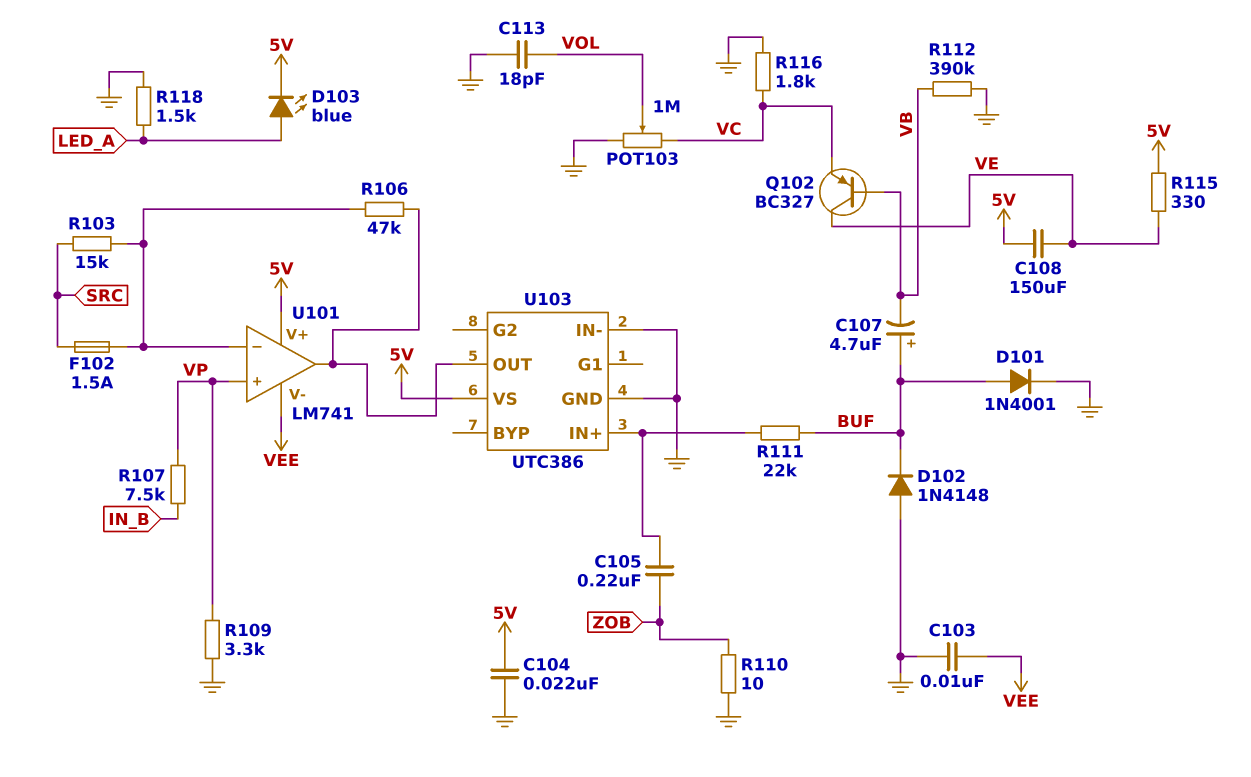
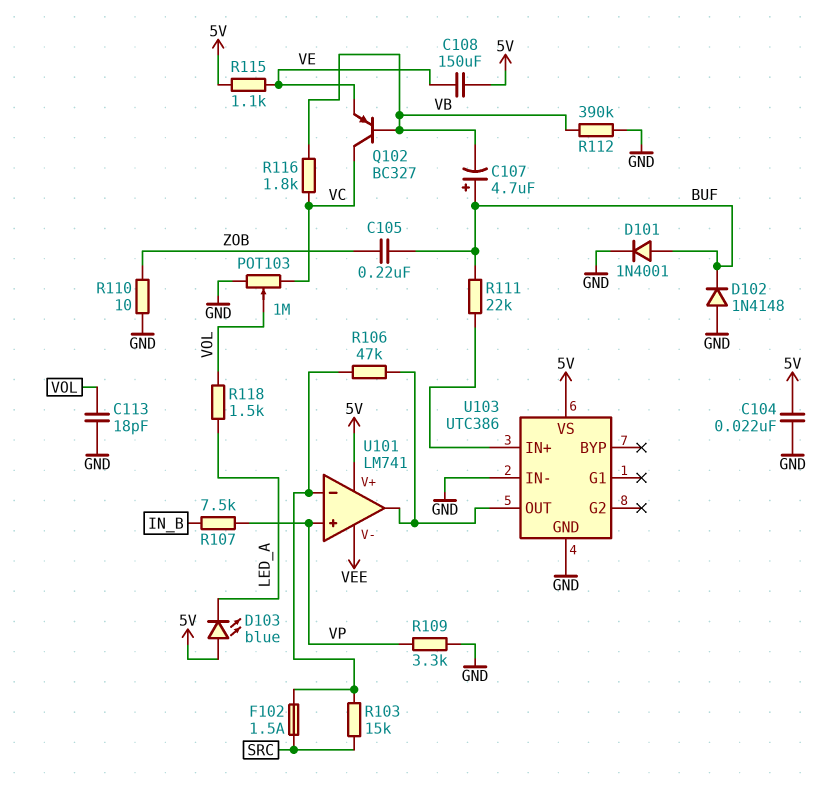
C103: 10nF (GND, VEE) -> none
C105: 220nF (U103/IN+, ZOB) -> 220nF (BUF, ZOB)
D103: LED blue (A LED_A, K 5V) -> LED blue (A 5V, K LED_A)
Q102: PNP BC327 (B VB, C VE, E VC) -> PNP BC327 (B VB, C VC, E VE)
R115: 330 (5V, VE) -> 1.1k (5V, VE)
R116: 1.8k (GND, VC) -> 1.8k (VB, VC)
R118: 1.5k (GND, LED_A) -> 1.5k (LED_A, VOL)

